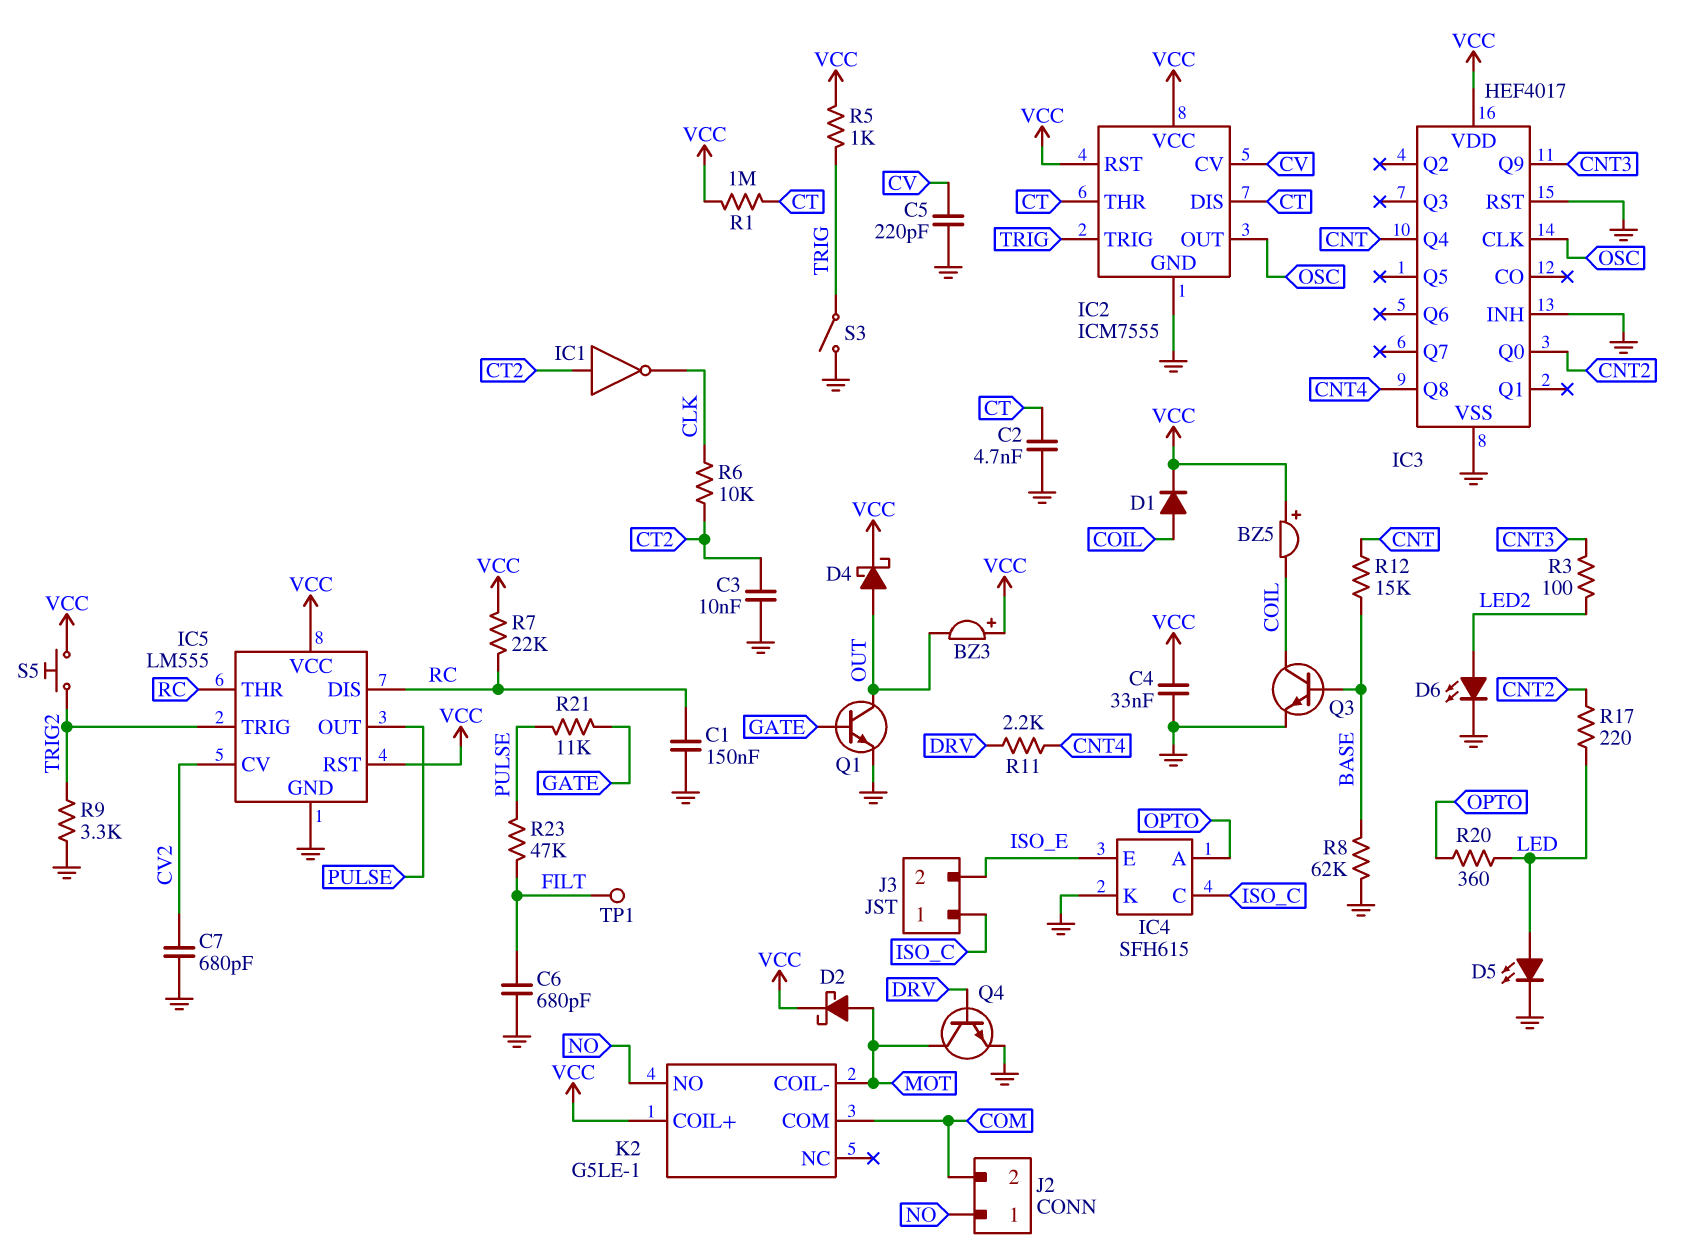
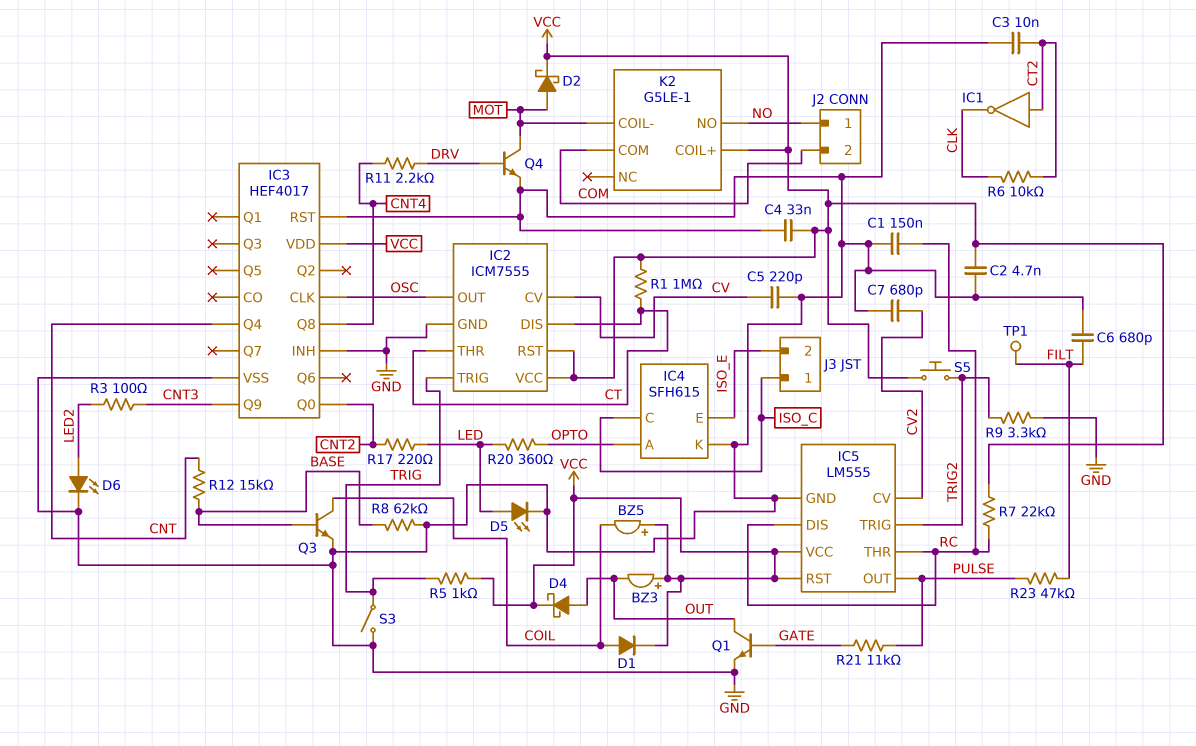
C2: 4.7nF (CT, GND) -> 4.7nF (GND, VCC)

